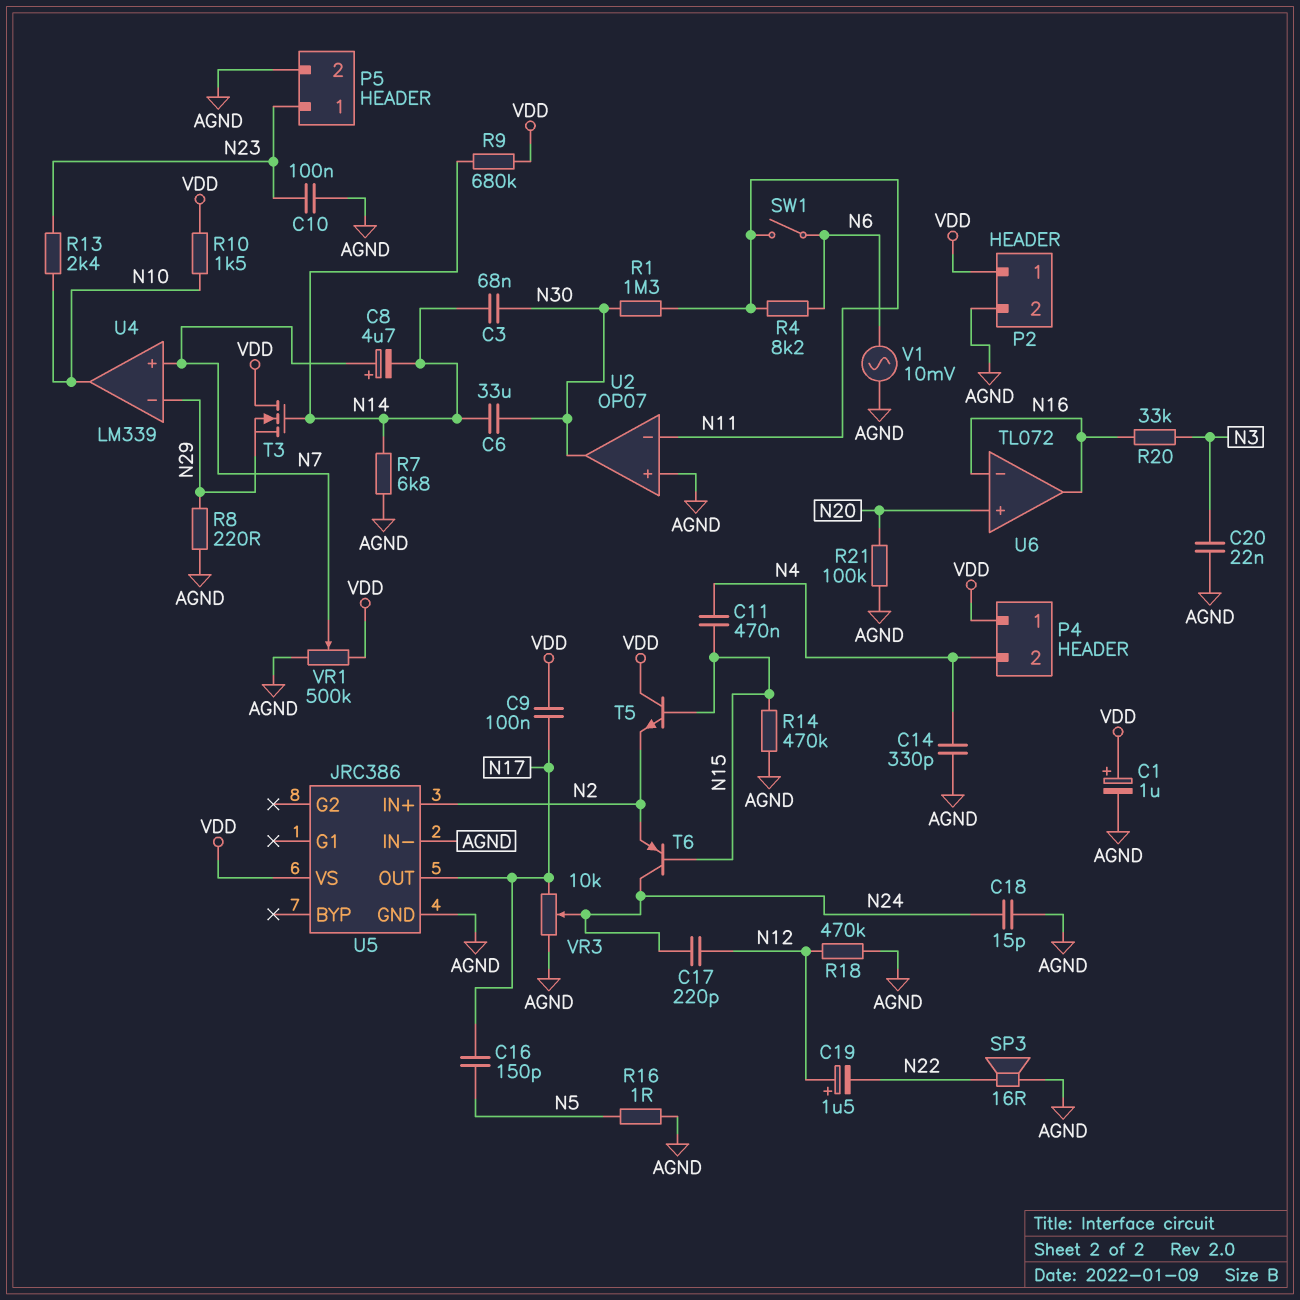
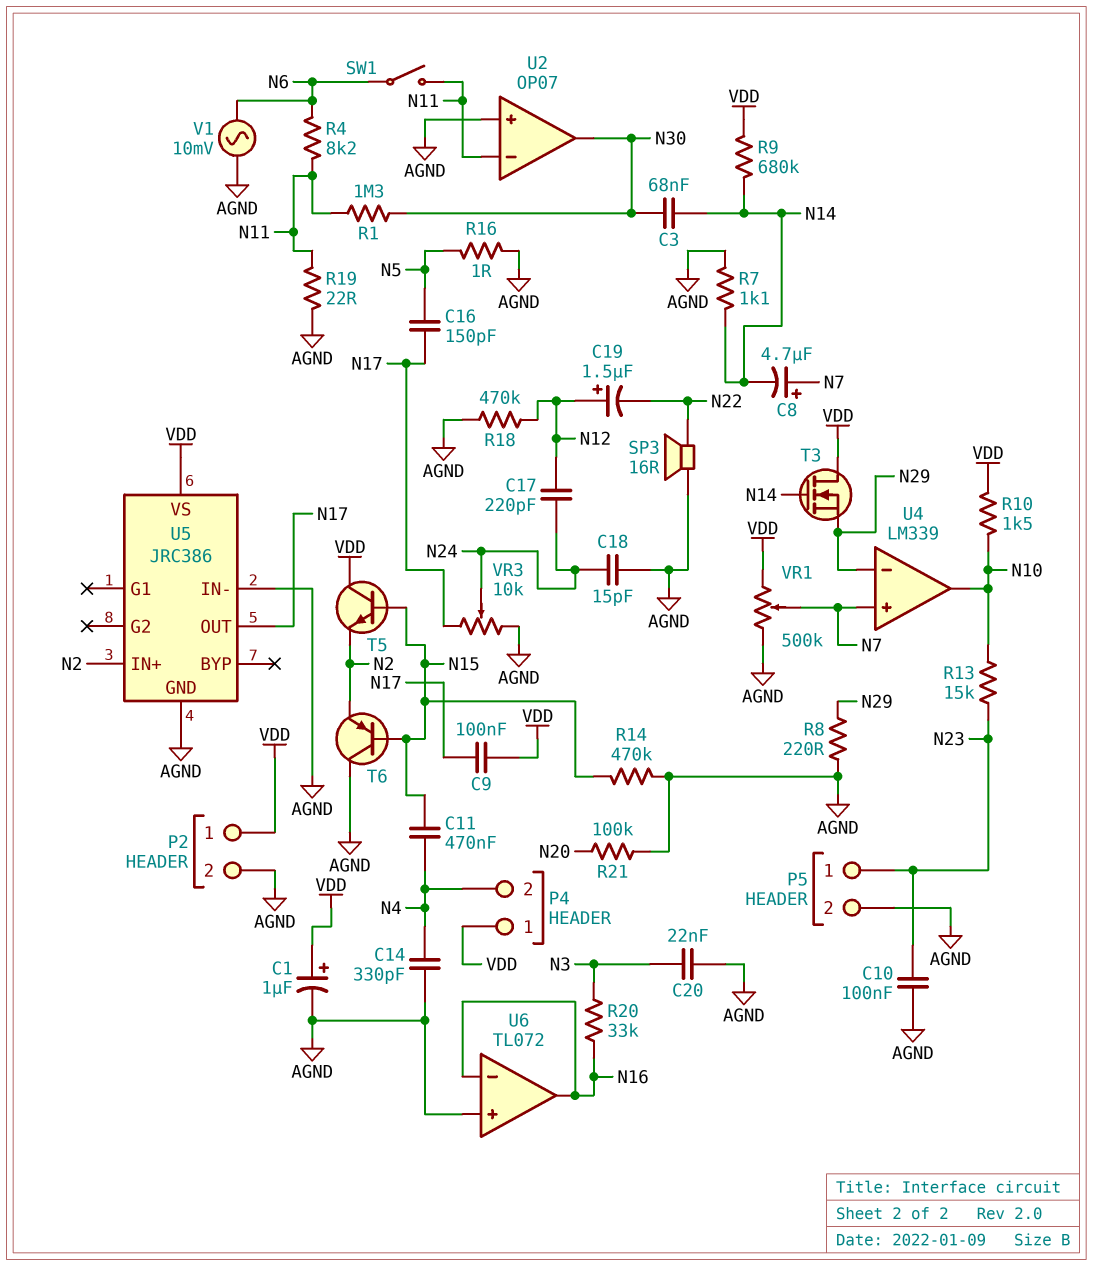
C6: 33uF (N14, N30) -> none
R7: 6.8k (AGND, N14) -> 1.1k (AGND, N14)
R13: 2.4k (N10, N23) -> 15k (N10, N23)
R19: none -> 22 (AGND, N11)
T6: PNP (B N15, C N24, E N2) -> PNP (B N15, C AGND, E N2)
U6 pin in+: N20 -> AGND

